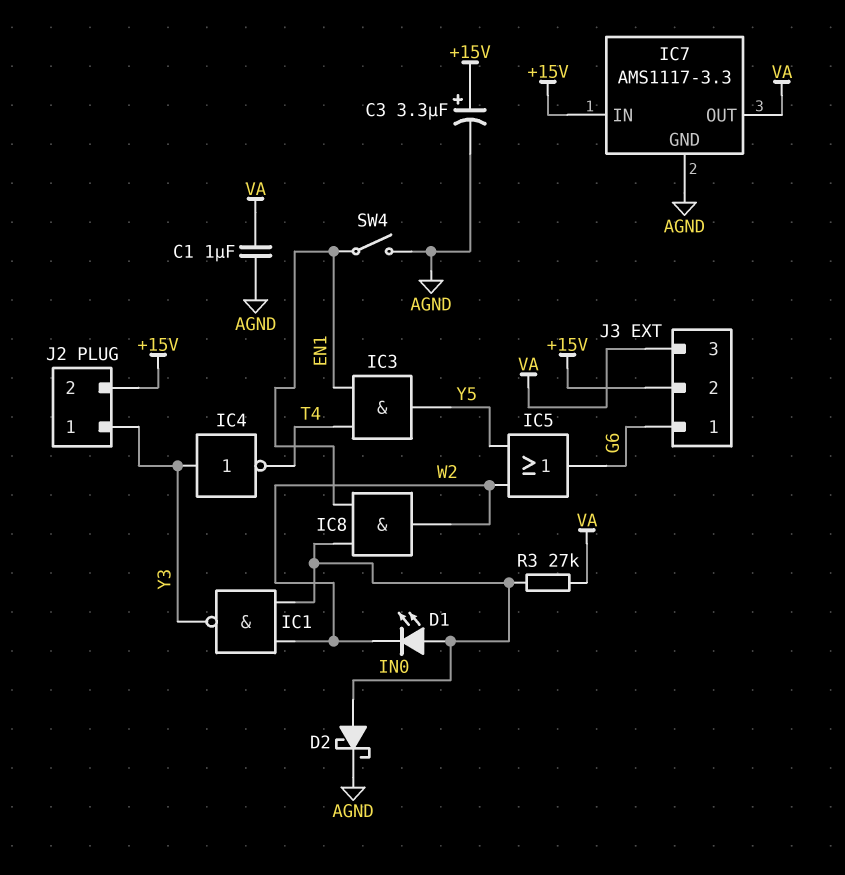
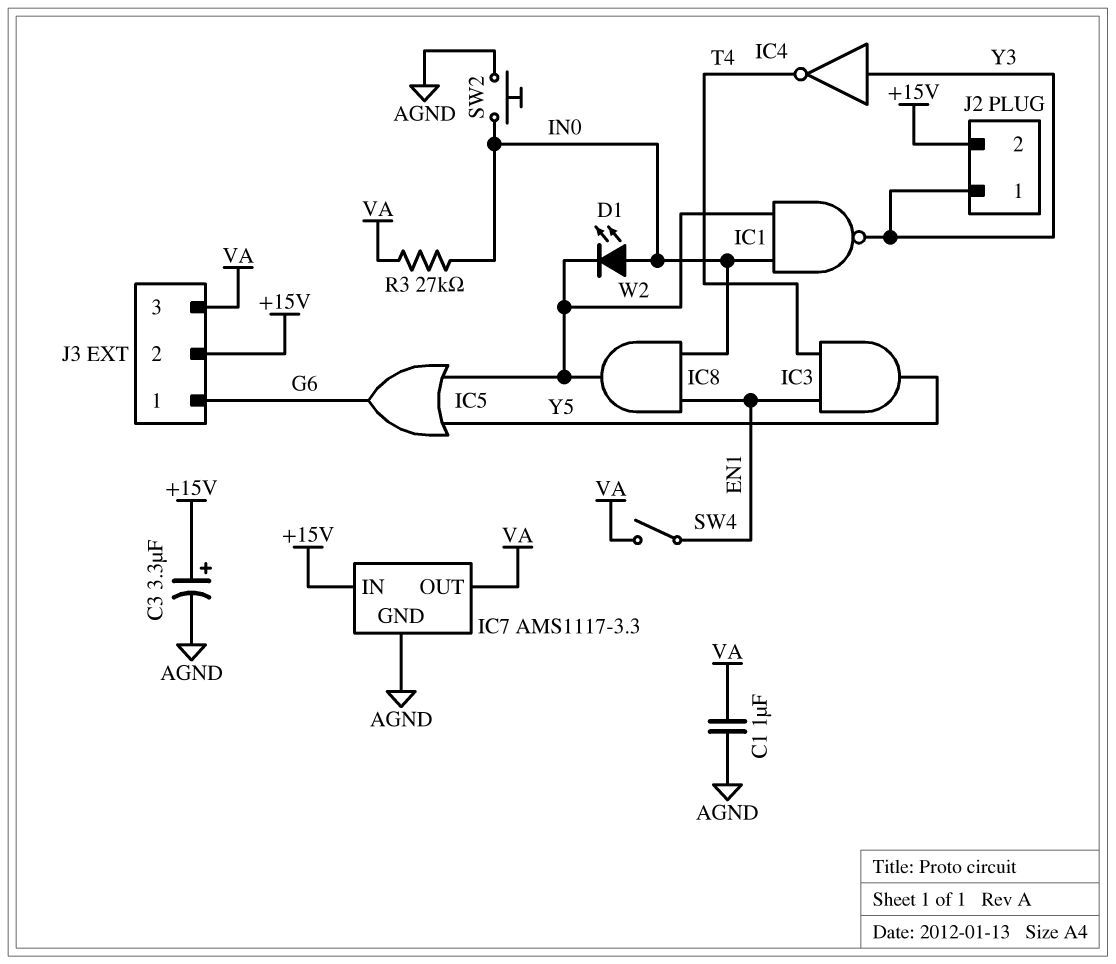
D2: schottky (A IN0, K AGND) -> none
SW2: none -> button (AGND, IN0)
SW4: switch (AGND, EN1) -> switch (EN1, VA)

